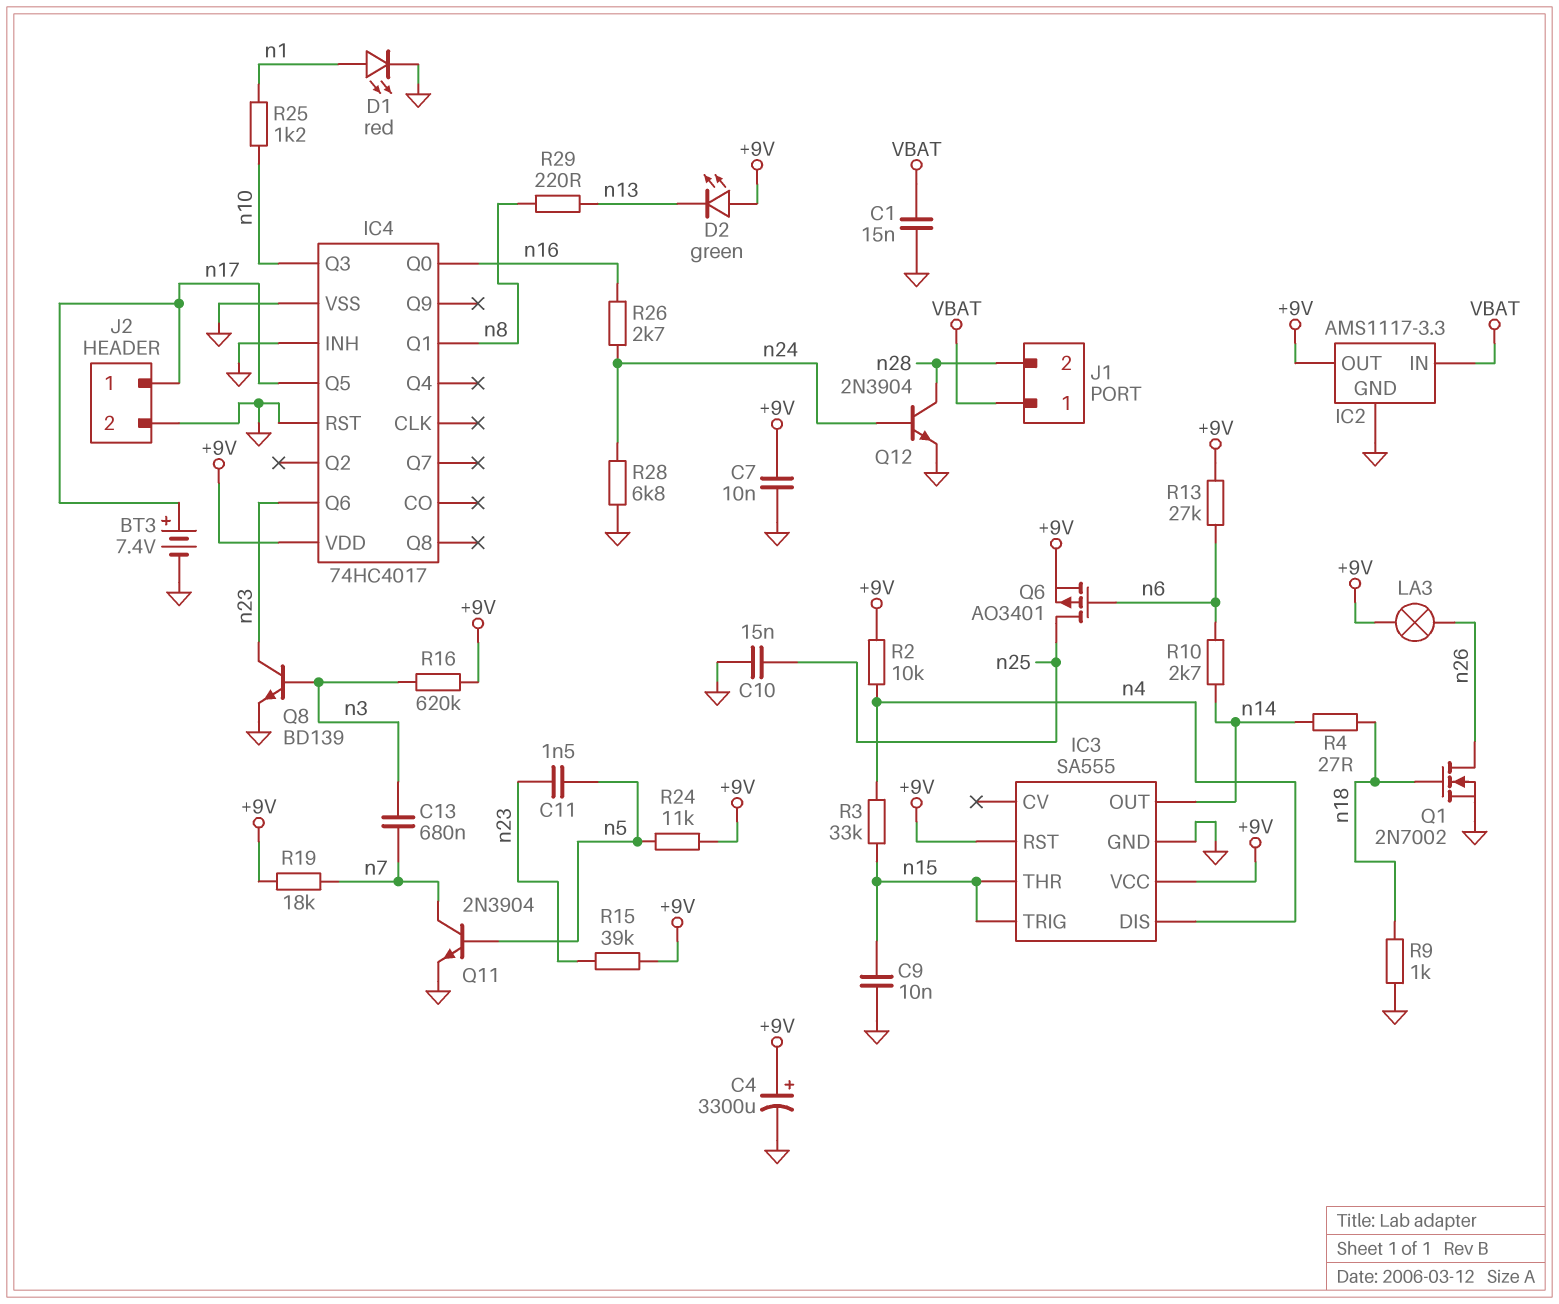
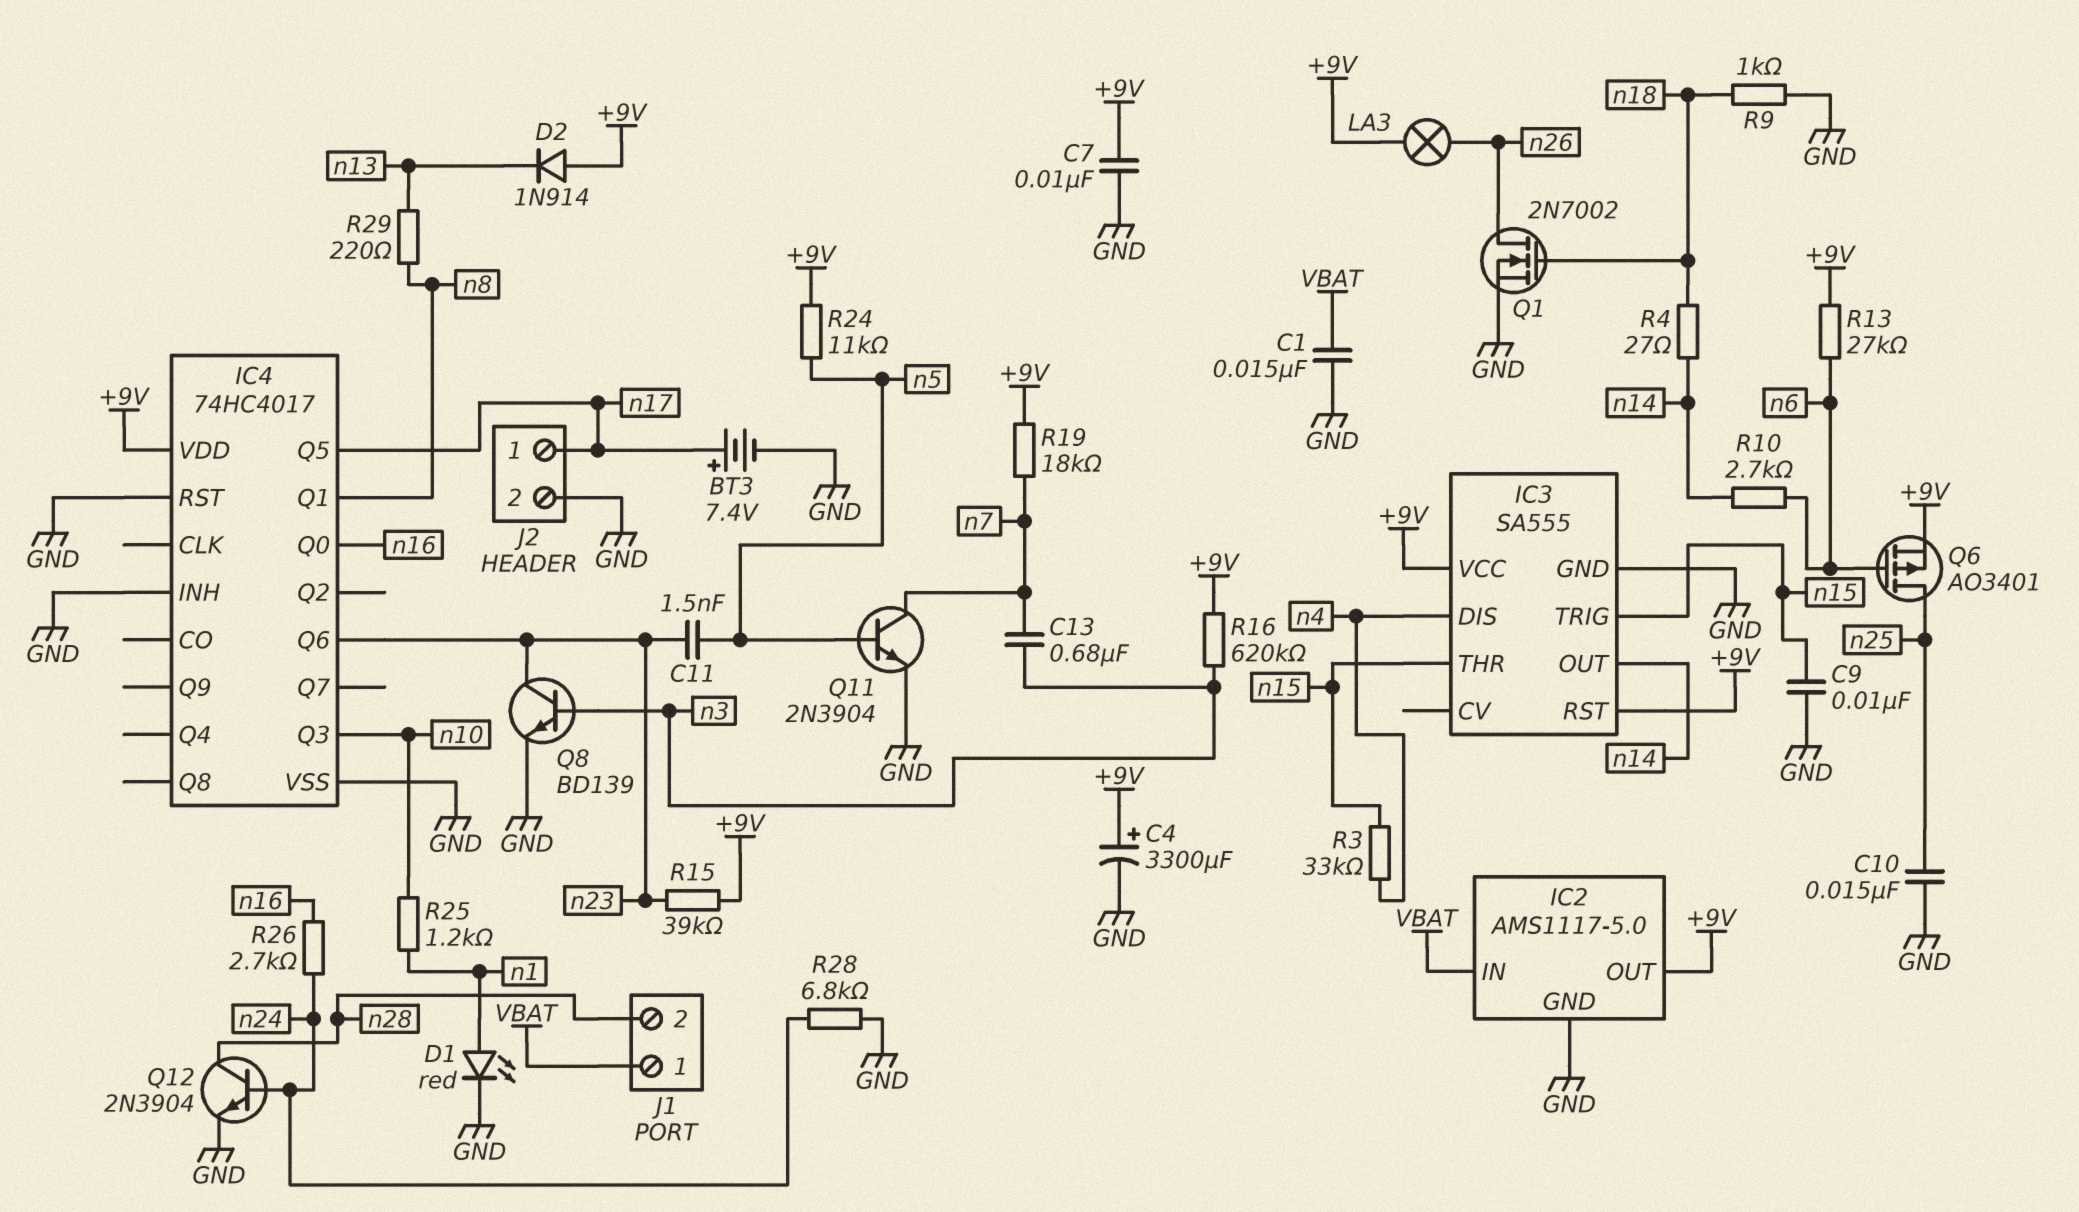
D2: LED green (A +9V, K n13) -> diode 1N914 (A +9V, K n13)
IC2: AMS1117-3.3 -> AMS1117-5.0
R2: 10k (+9V, n4) -> none

